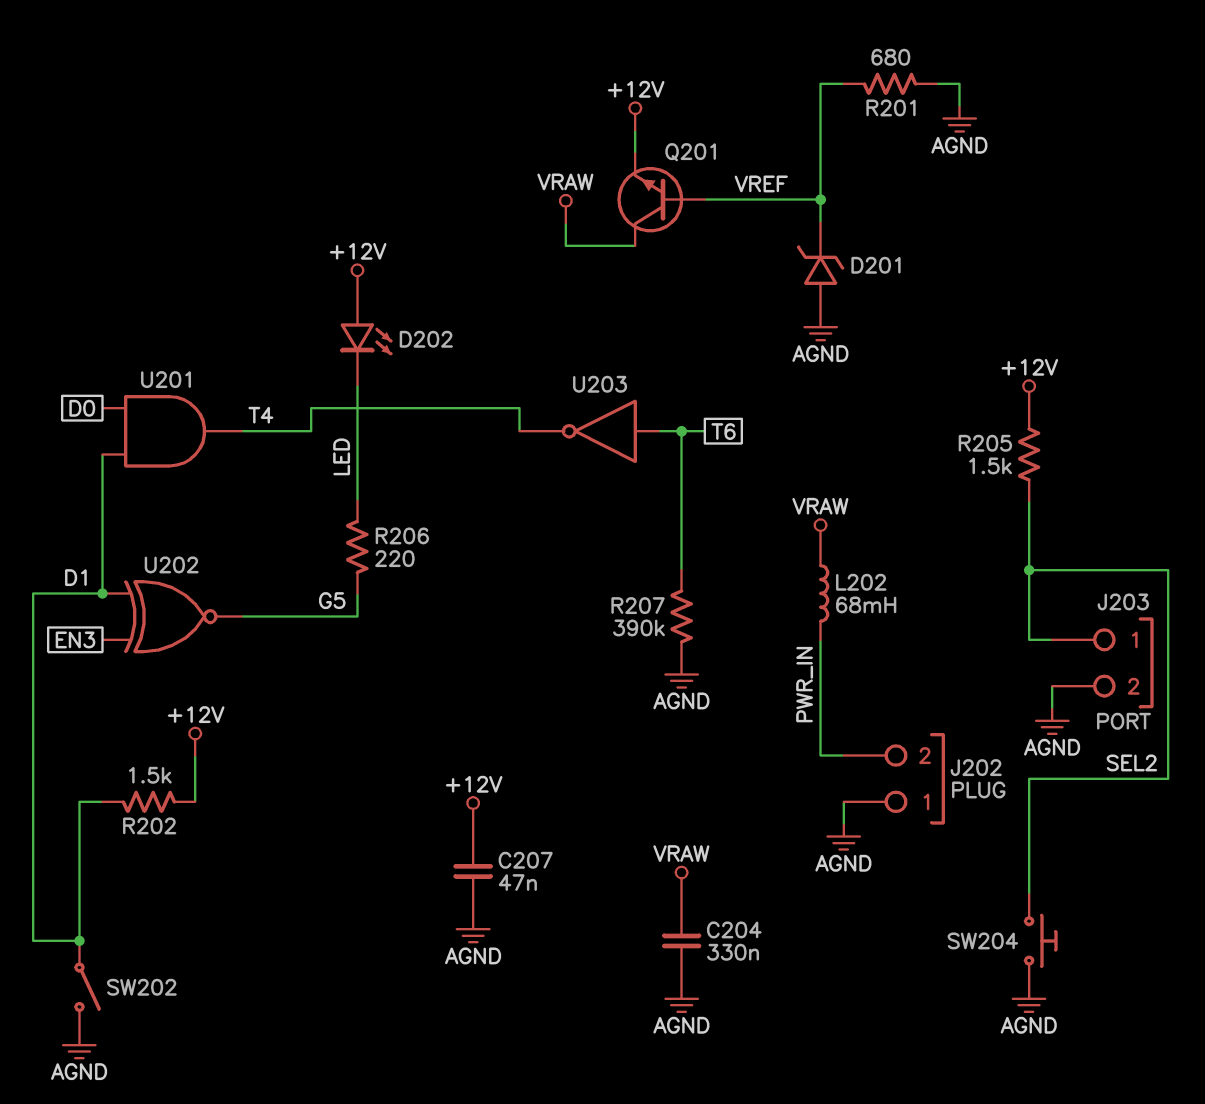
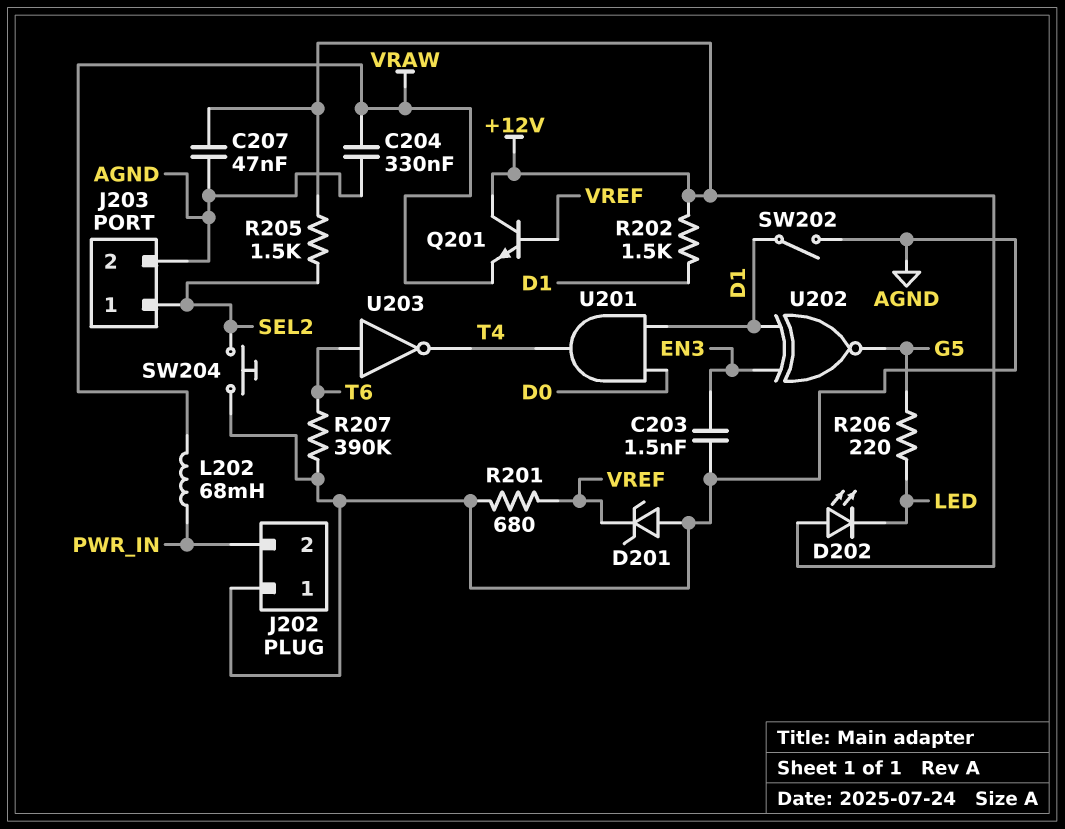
C203: none -> 1.5nF (AGND, EN3)
Q201: NPN (B VREF, C VRAW, E +12V) -> NPN (B VREF, C +12V, E VRAW)

